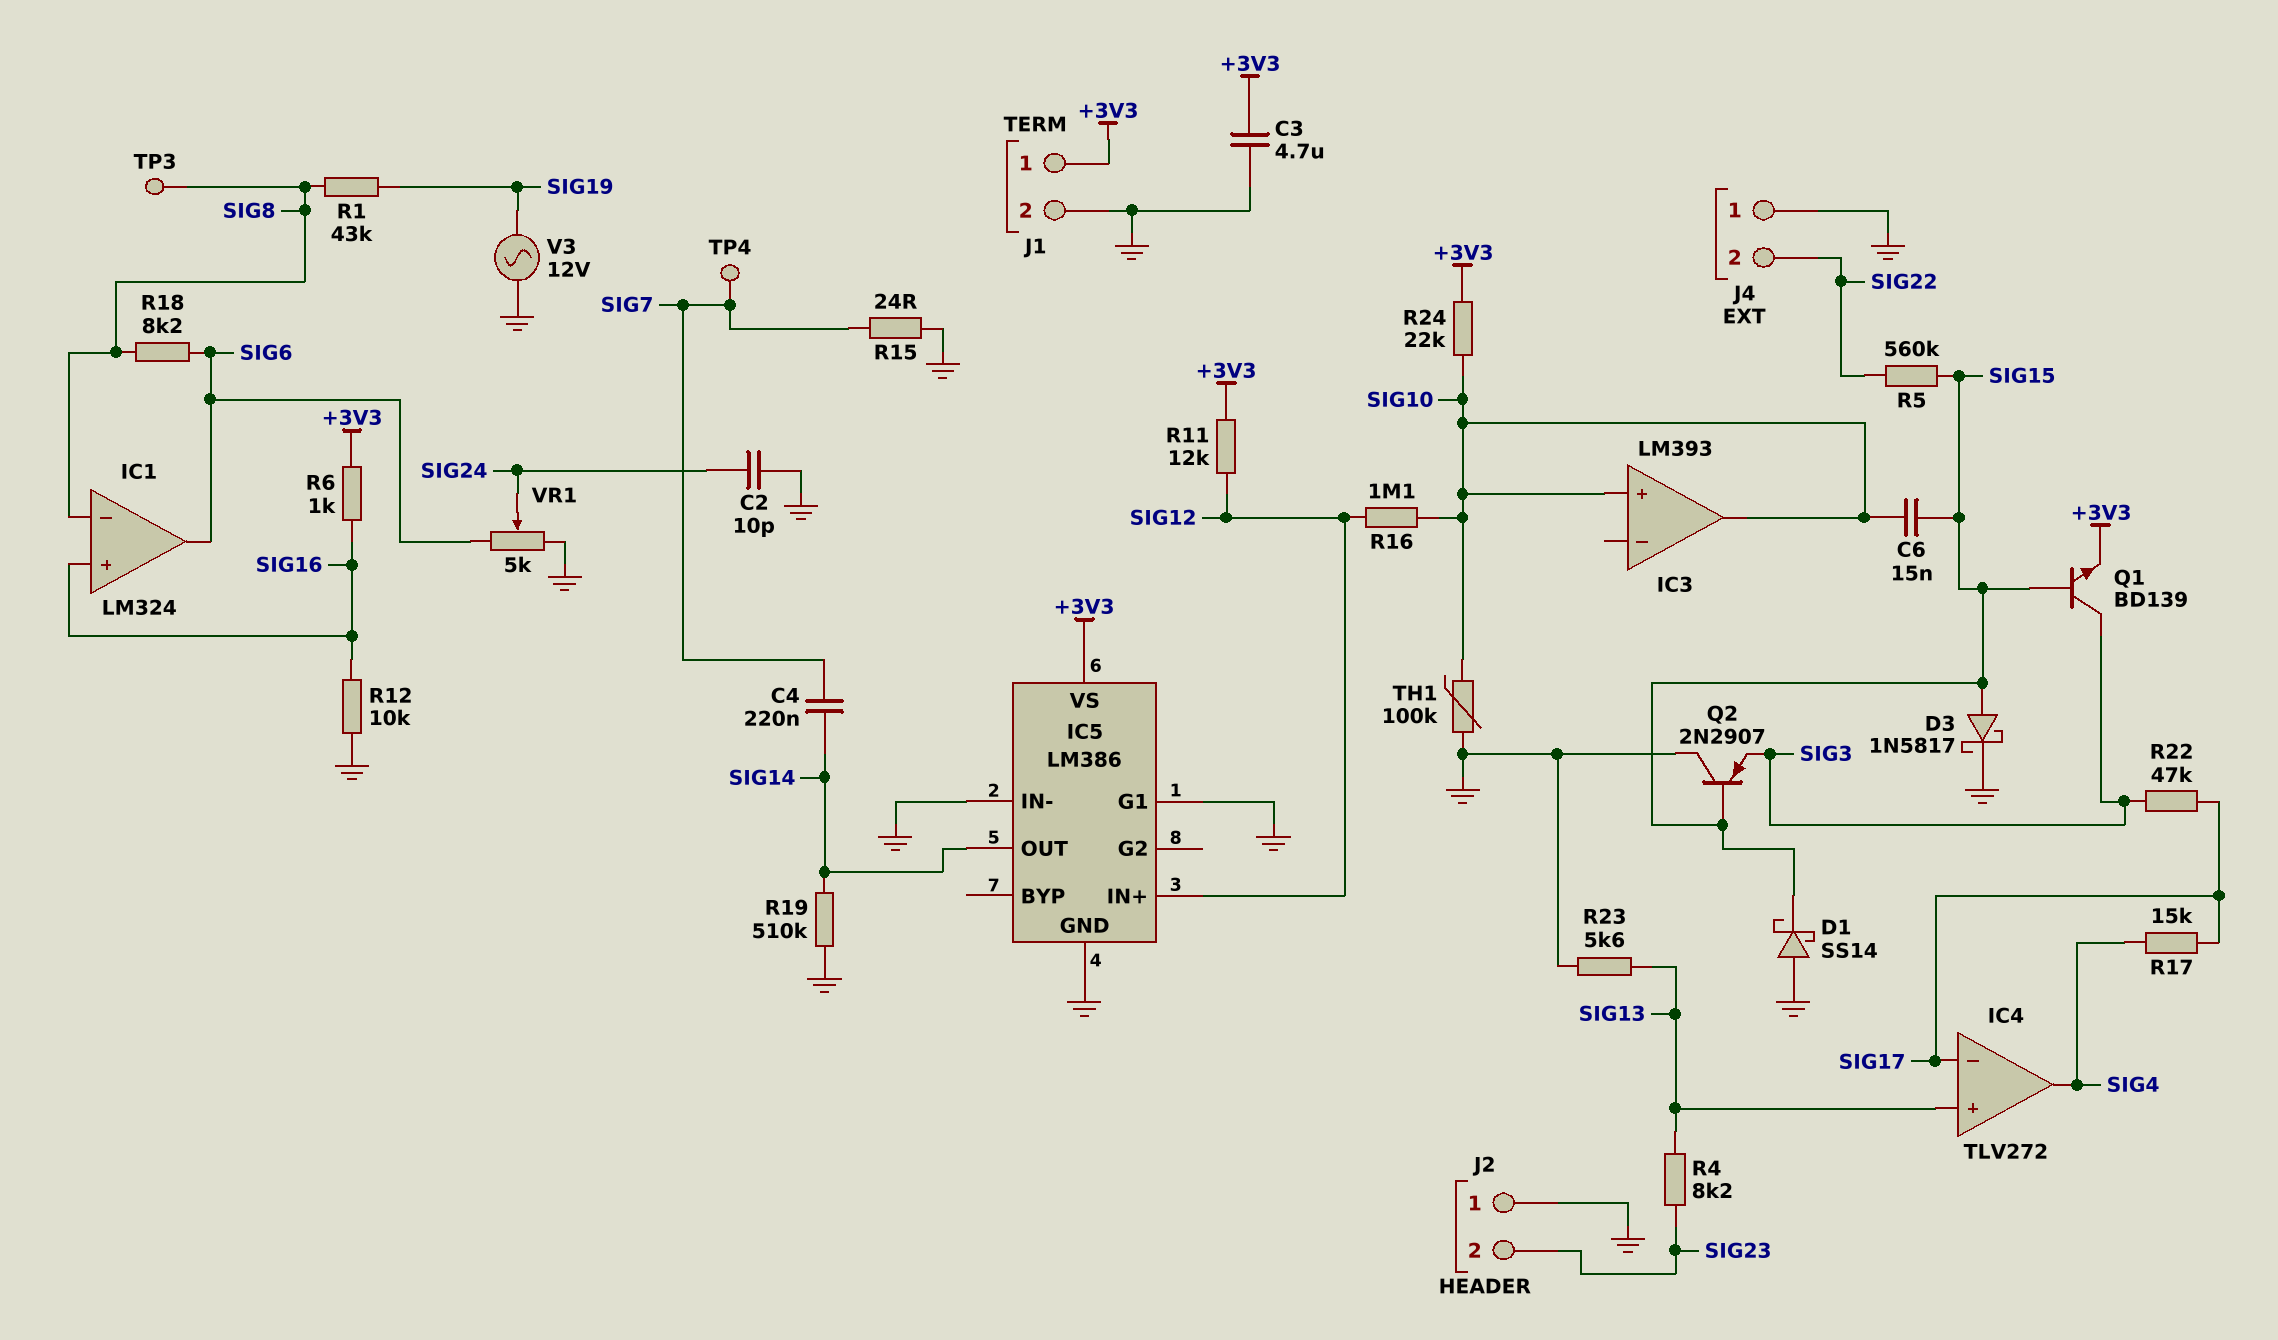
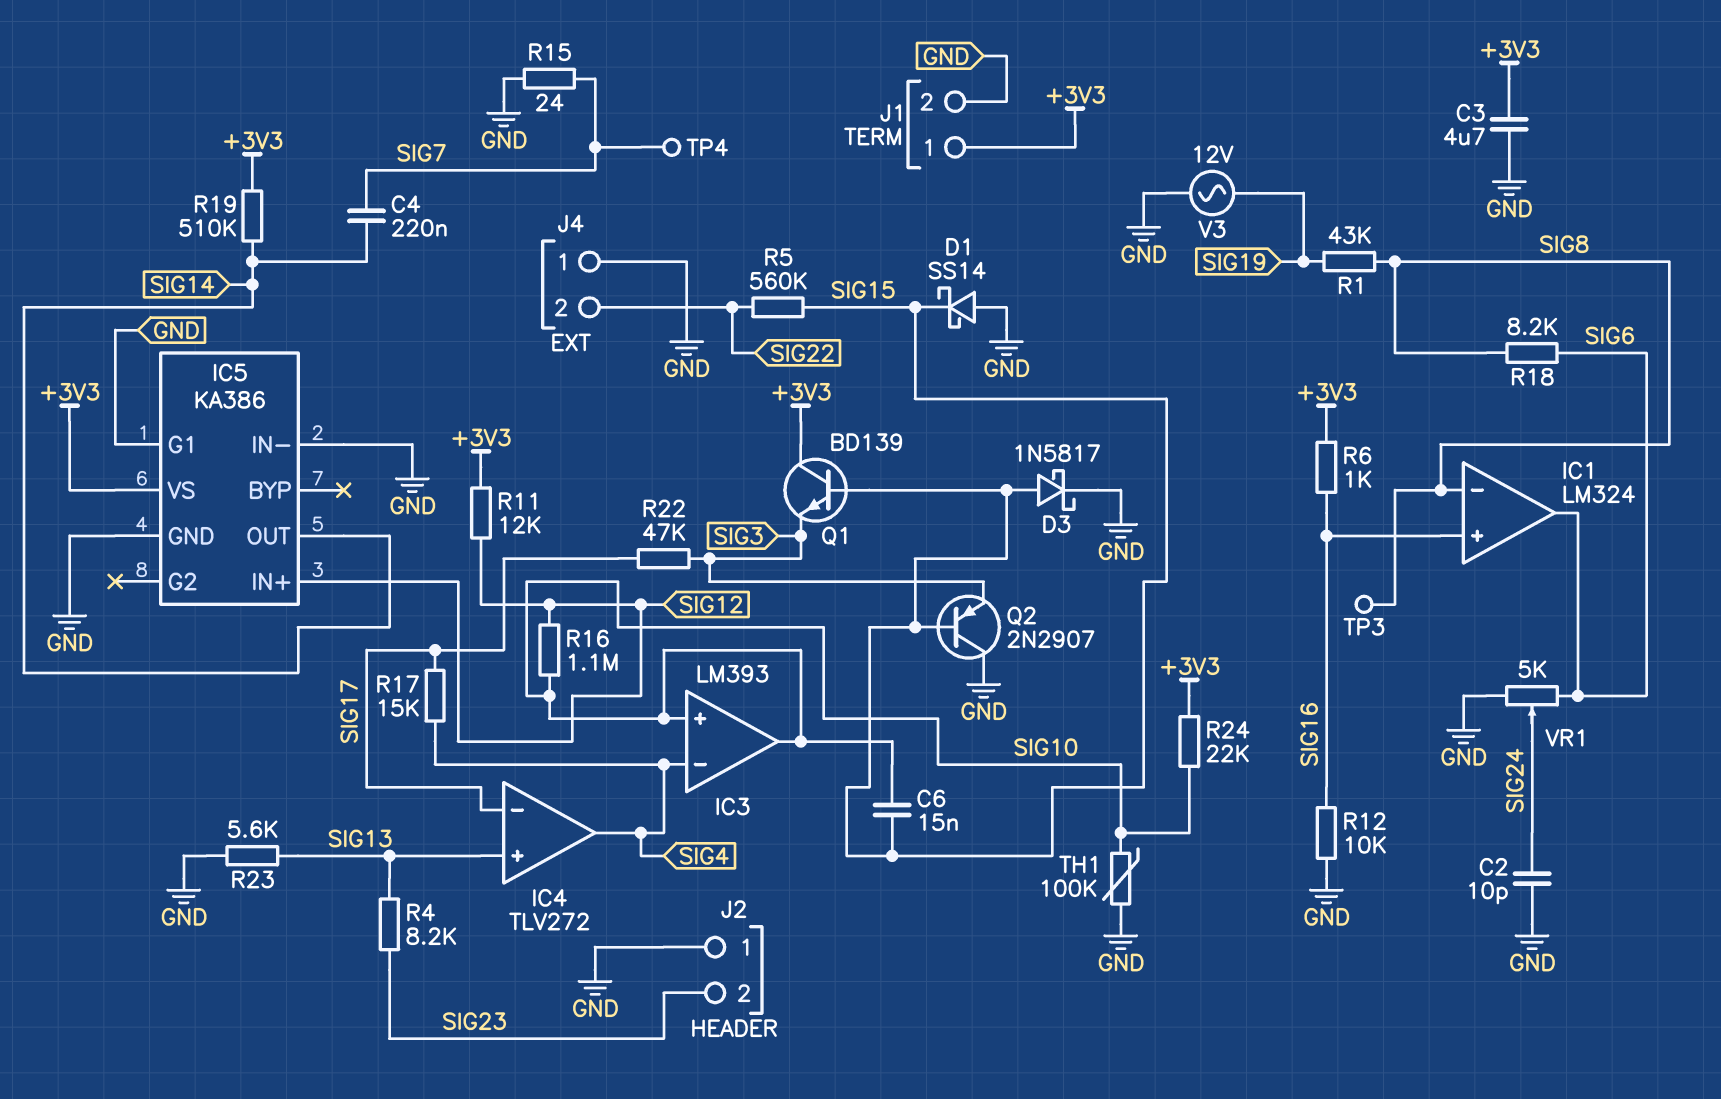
IC3 pin in-: none -> SIG4
IC5: LM386 -> KA386
Q1: NPN BD139 (B SIG15, C SIG3, E +3V3) -> NPN BD139 (B SIG15, C +3V3, E SIG3)
R19: 510k (GND, SIG14) -> 510k (+3V3, SIG14)

